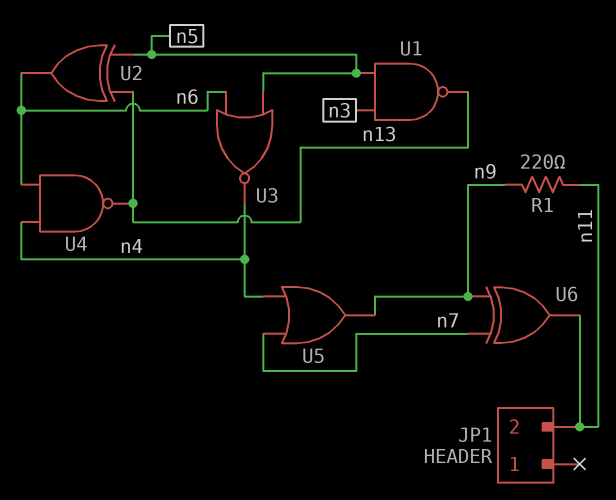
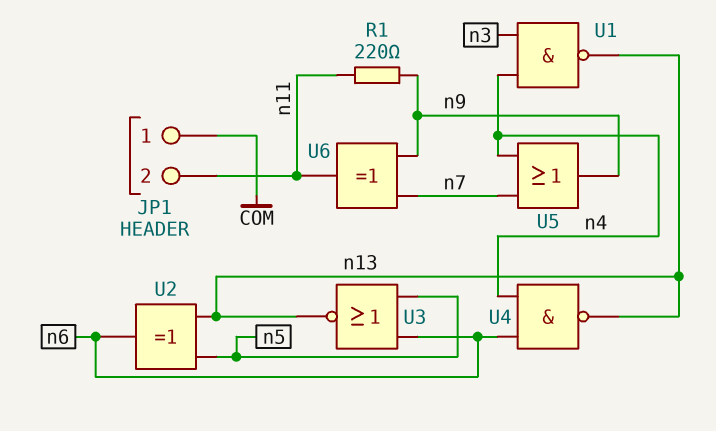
JP1 pin 1: none -> COM
U1: NAND (in n3, in n5, out n13) -> NAND (in n3, in n4, out n13)
U3: NOR (in n5, in n6, out n4) -> NOR (in n5, in n6, out n13)

